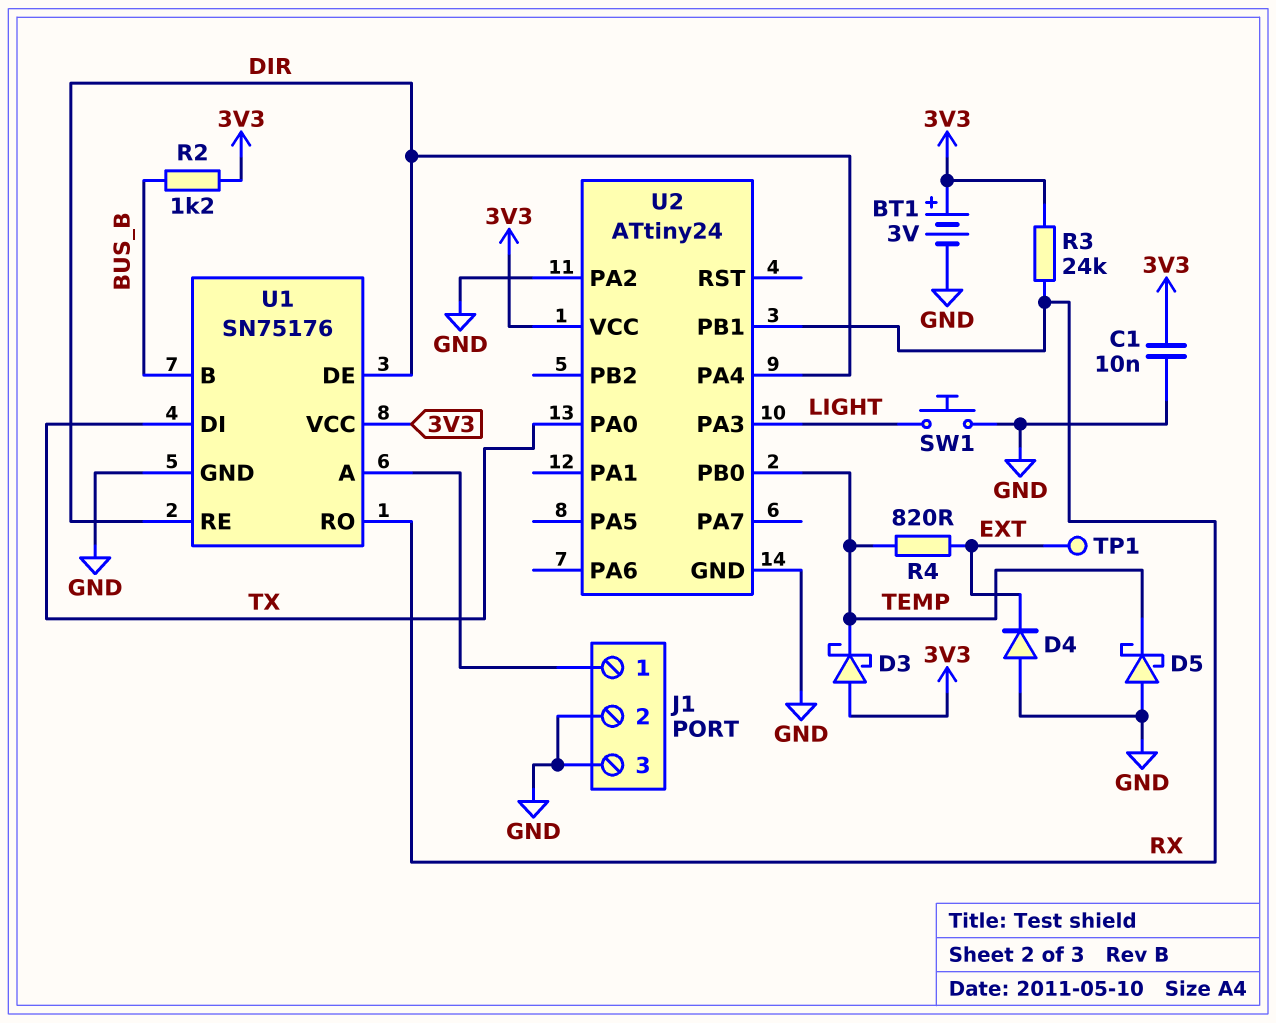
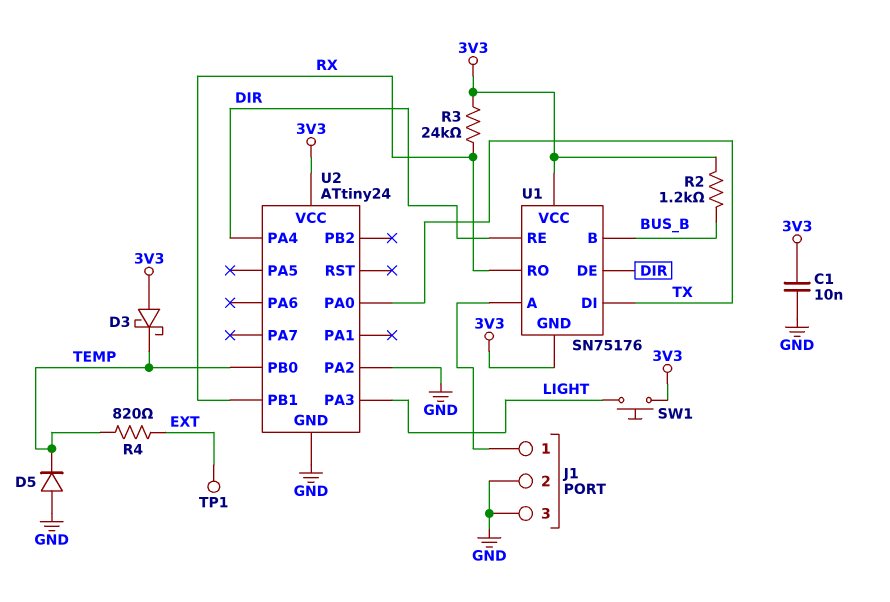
BT1: 3V (plus 3V3, minus GND) -> none
D4: diode (A GND, K EXT) -> none
D5: schottky (A GND, K TEMP) -> diode (A GND, K TEMP)
SW1: button (GND, LIGHT) -> button (3V3, LIGHT)
U1 pin GND: GND -> 3V3

